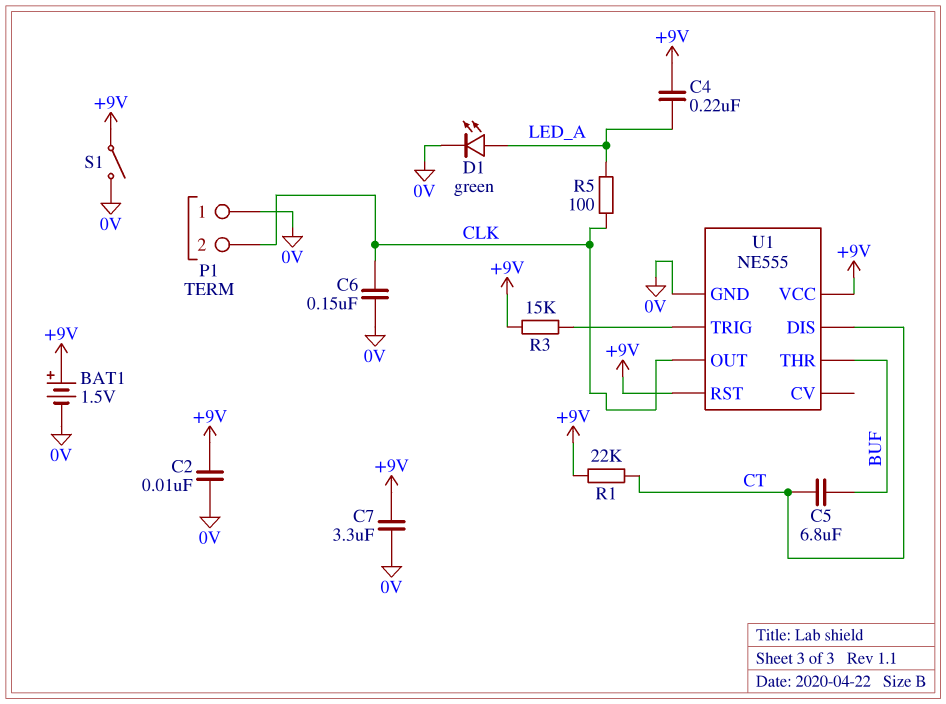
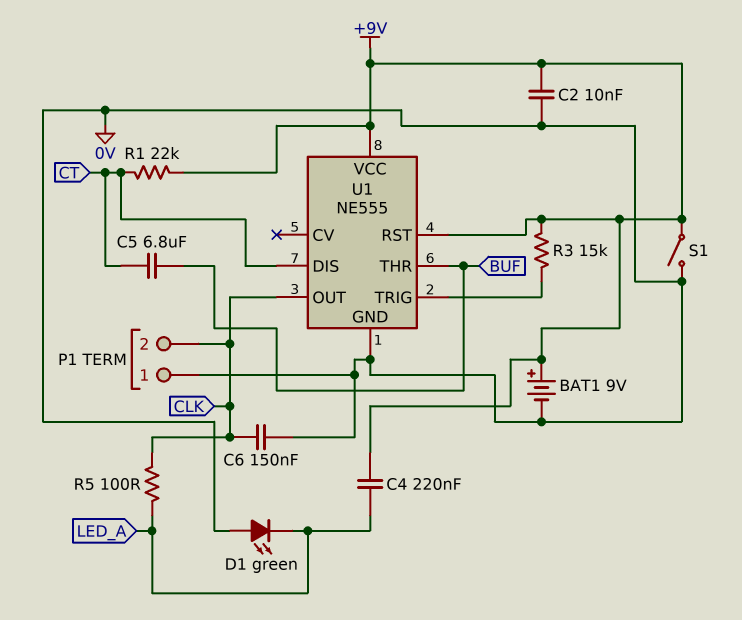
BAT1: 1.5V (plus +9V, minus 0V) -> 9V (plus +9V, minus 0V)
C7: 3.3uF (+9V, 0V) -> none
D1: LED green (A LED_A, K 0V) -> LED green (A 0V, K LED_A)

